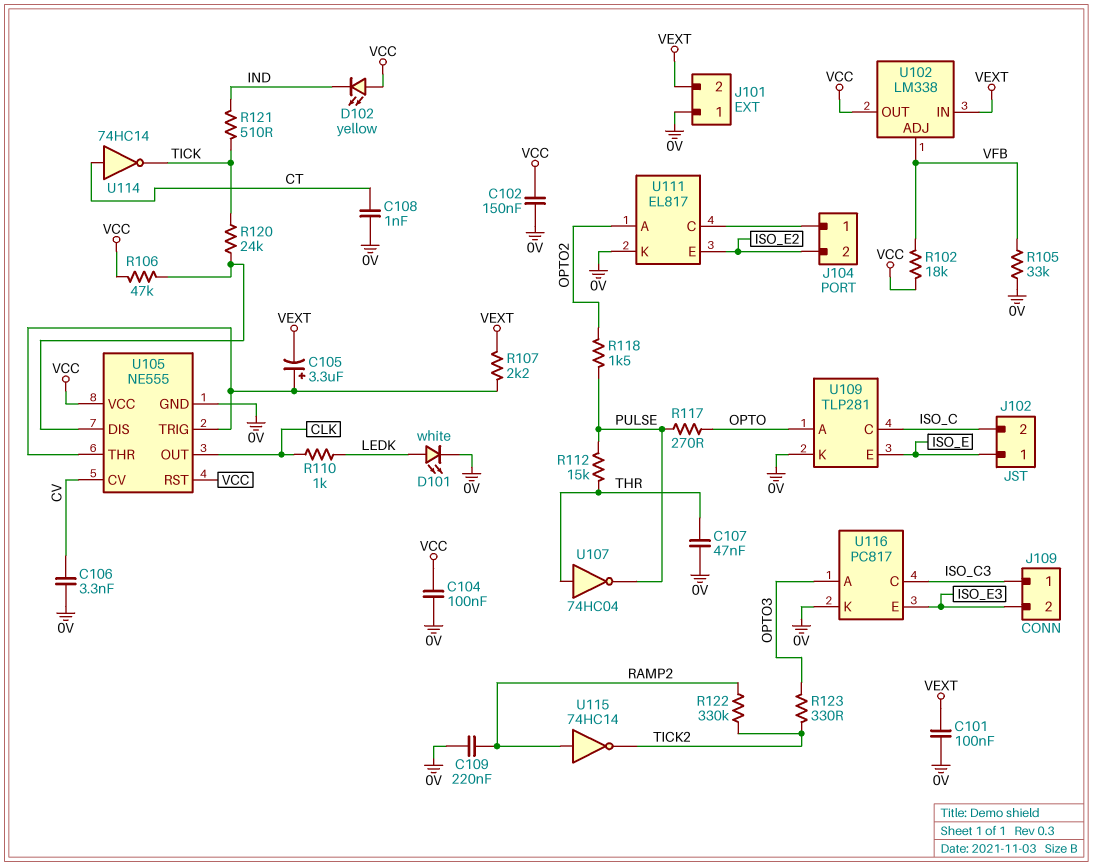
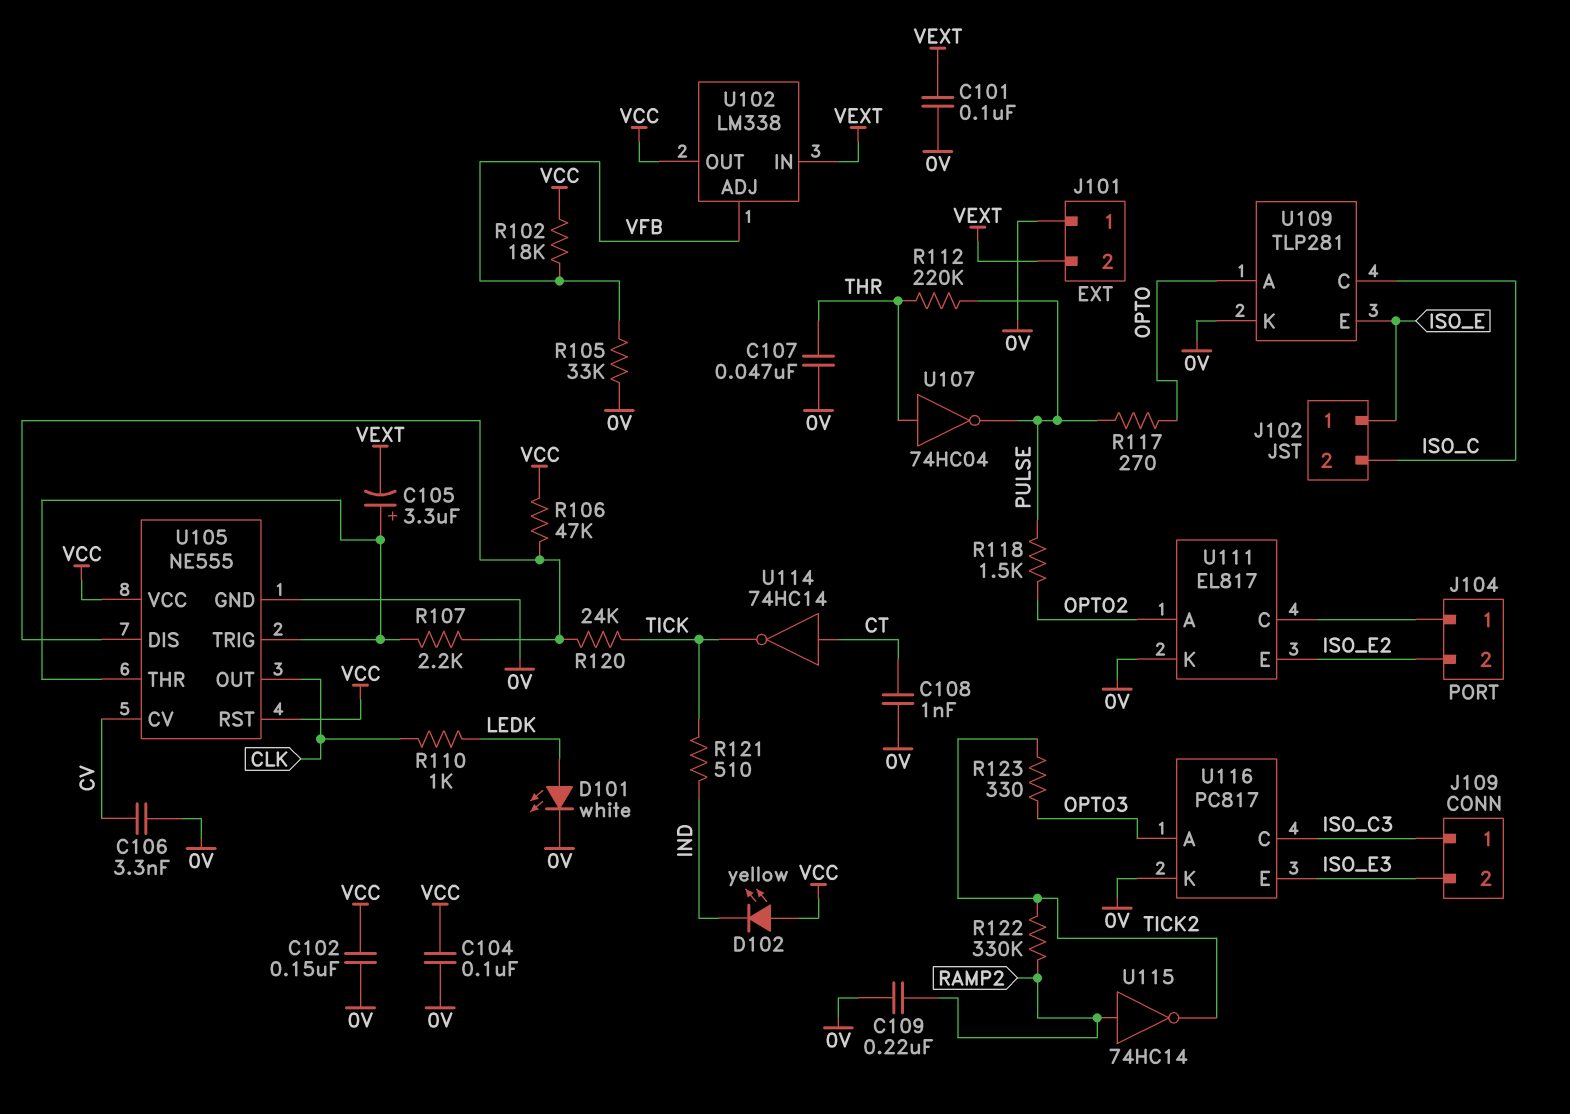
R107: 2.2k (U105/THR, VEXT) -> 2.2k (U105/DIS, U105/THR)
R112: 15k (PULSE, THR) -> 220k (PULSE, THR)

